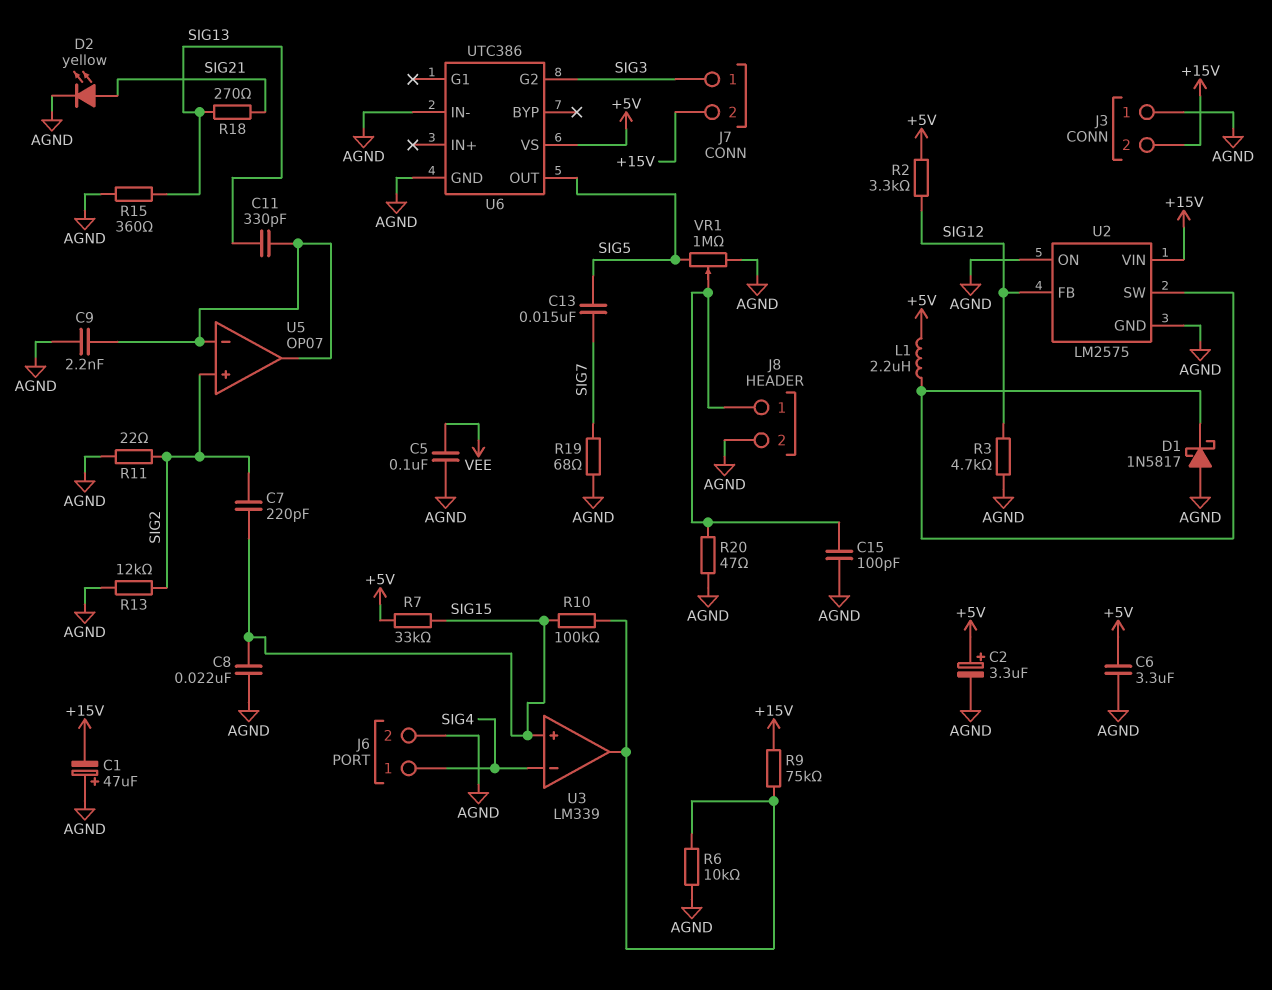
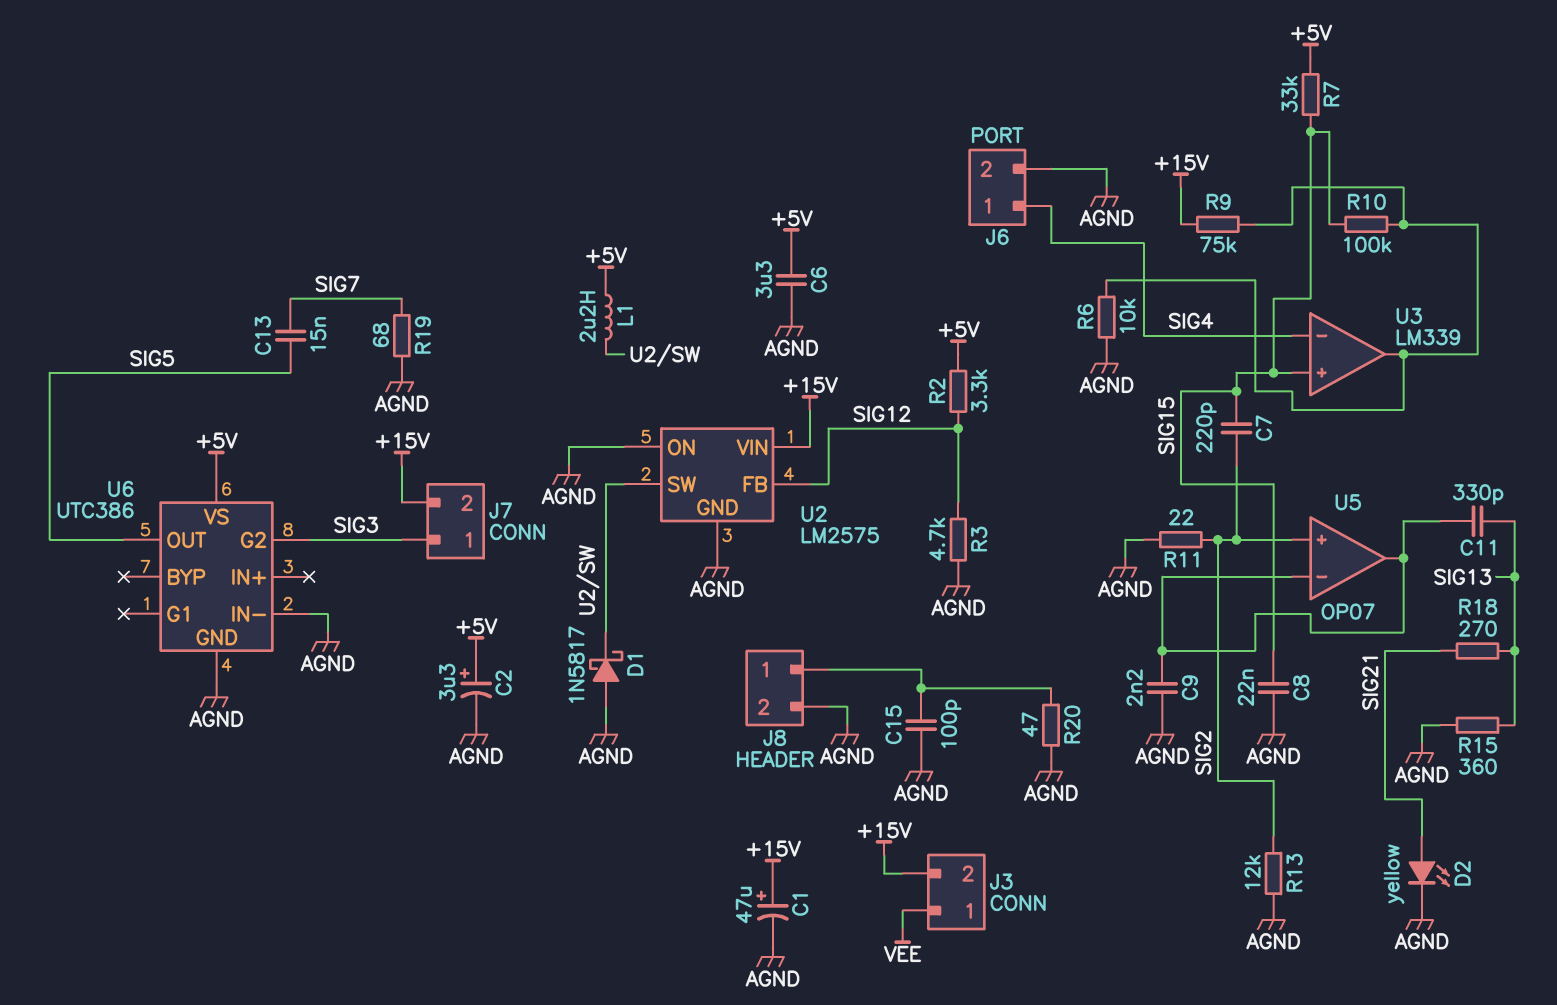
C1: 47uF (plus AGND, minus +15V) -> 47uF (plus +15V, minus AGND)
C5: 100nF (AGND, VEE) -> none
J3 pin 1: AGND -> VEE
VR1: 1M (AGND, SIG5, wiper J8/1) -> none

